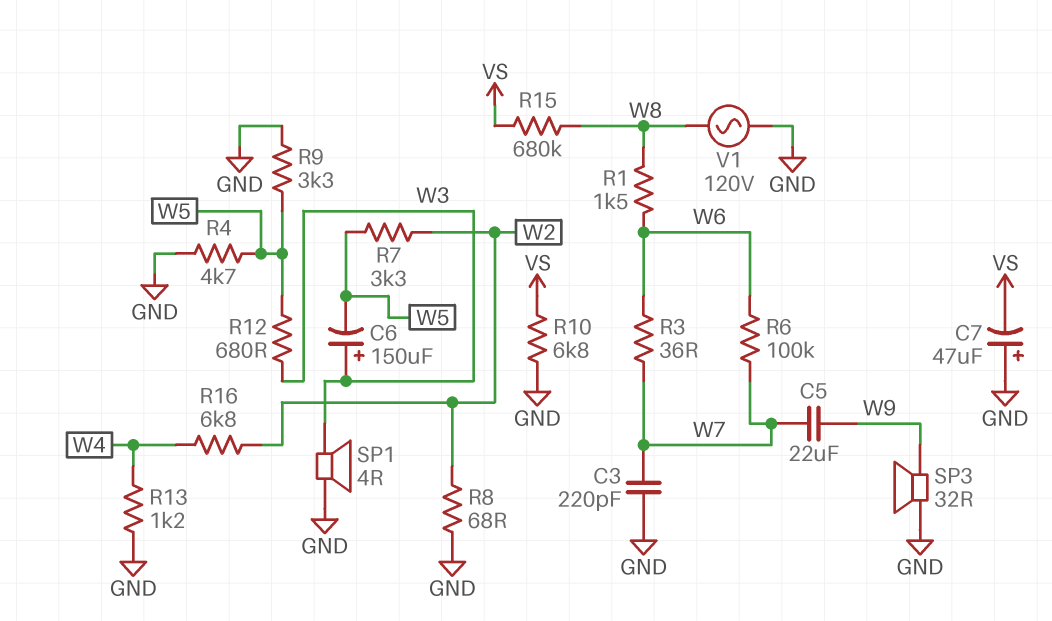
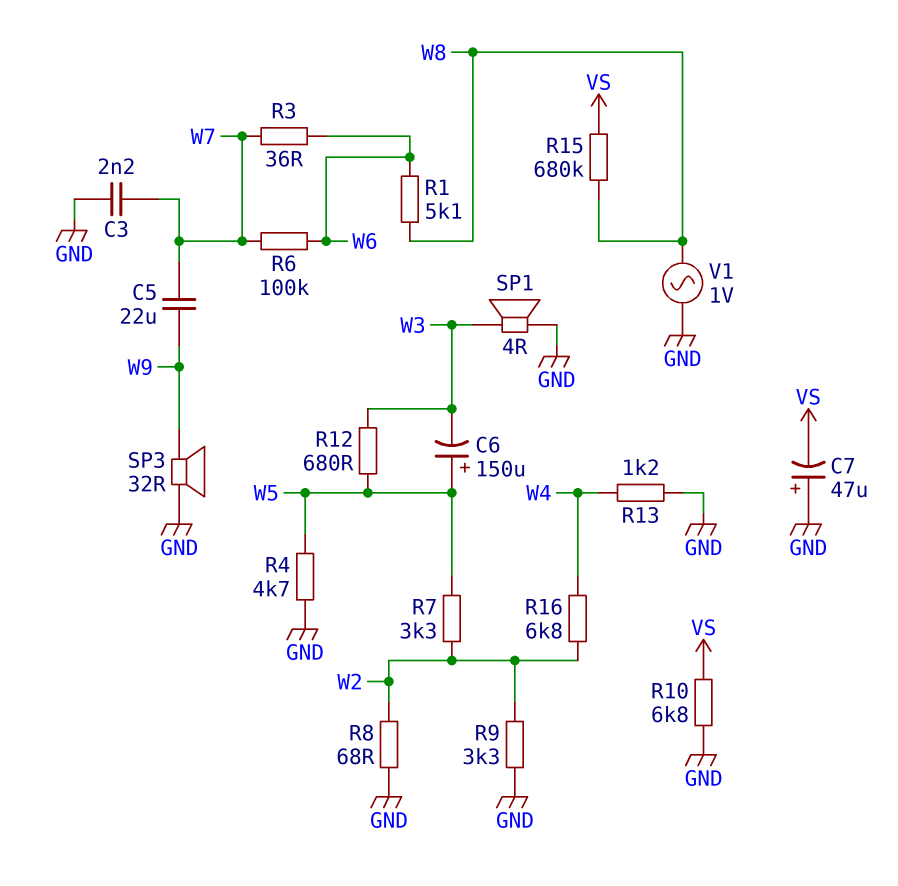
C3: 220pF (GND, W7) -> 2.2nF (GND, W7)
C6: 150uF (plus W3, minus W5) -> 150uF (plus W5, minus W3)
R1: 1.5k (W6, W8) -> 5.1k (W6, W8)
R9: 3.3k (GND, W5) -> 3.3k (GND, W2)
V1: AC 120V (GND, W8) -> AC 1V (GND, W8)

